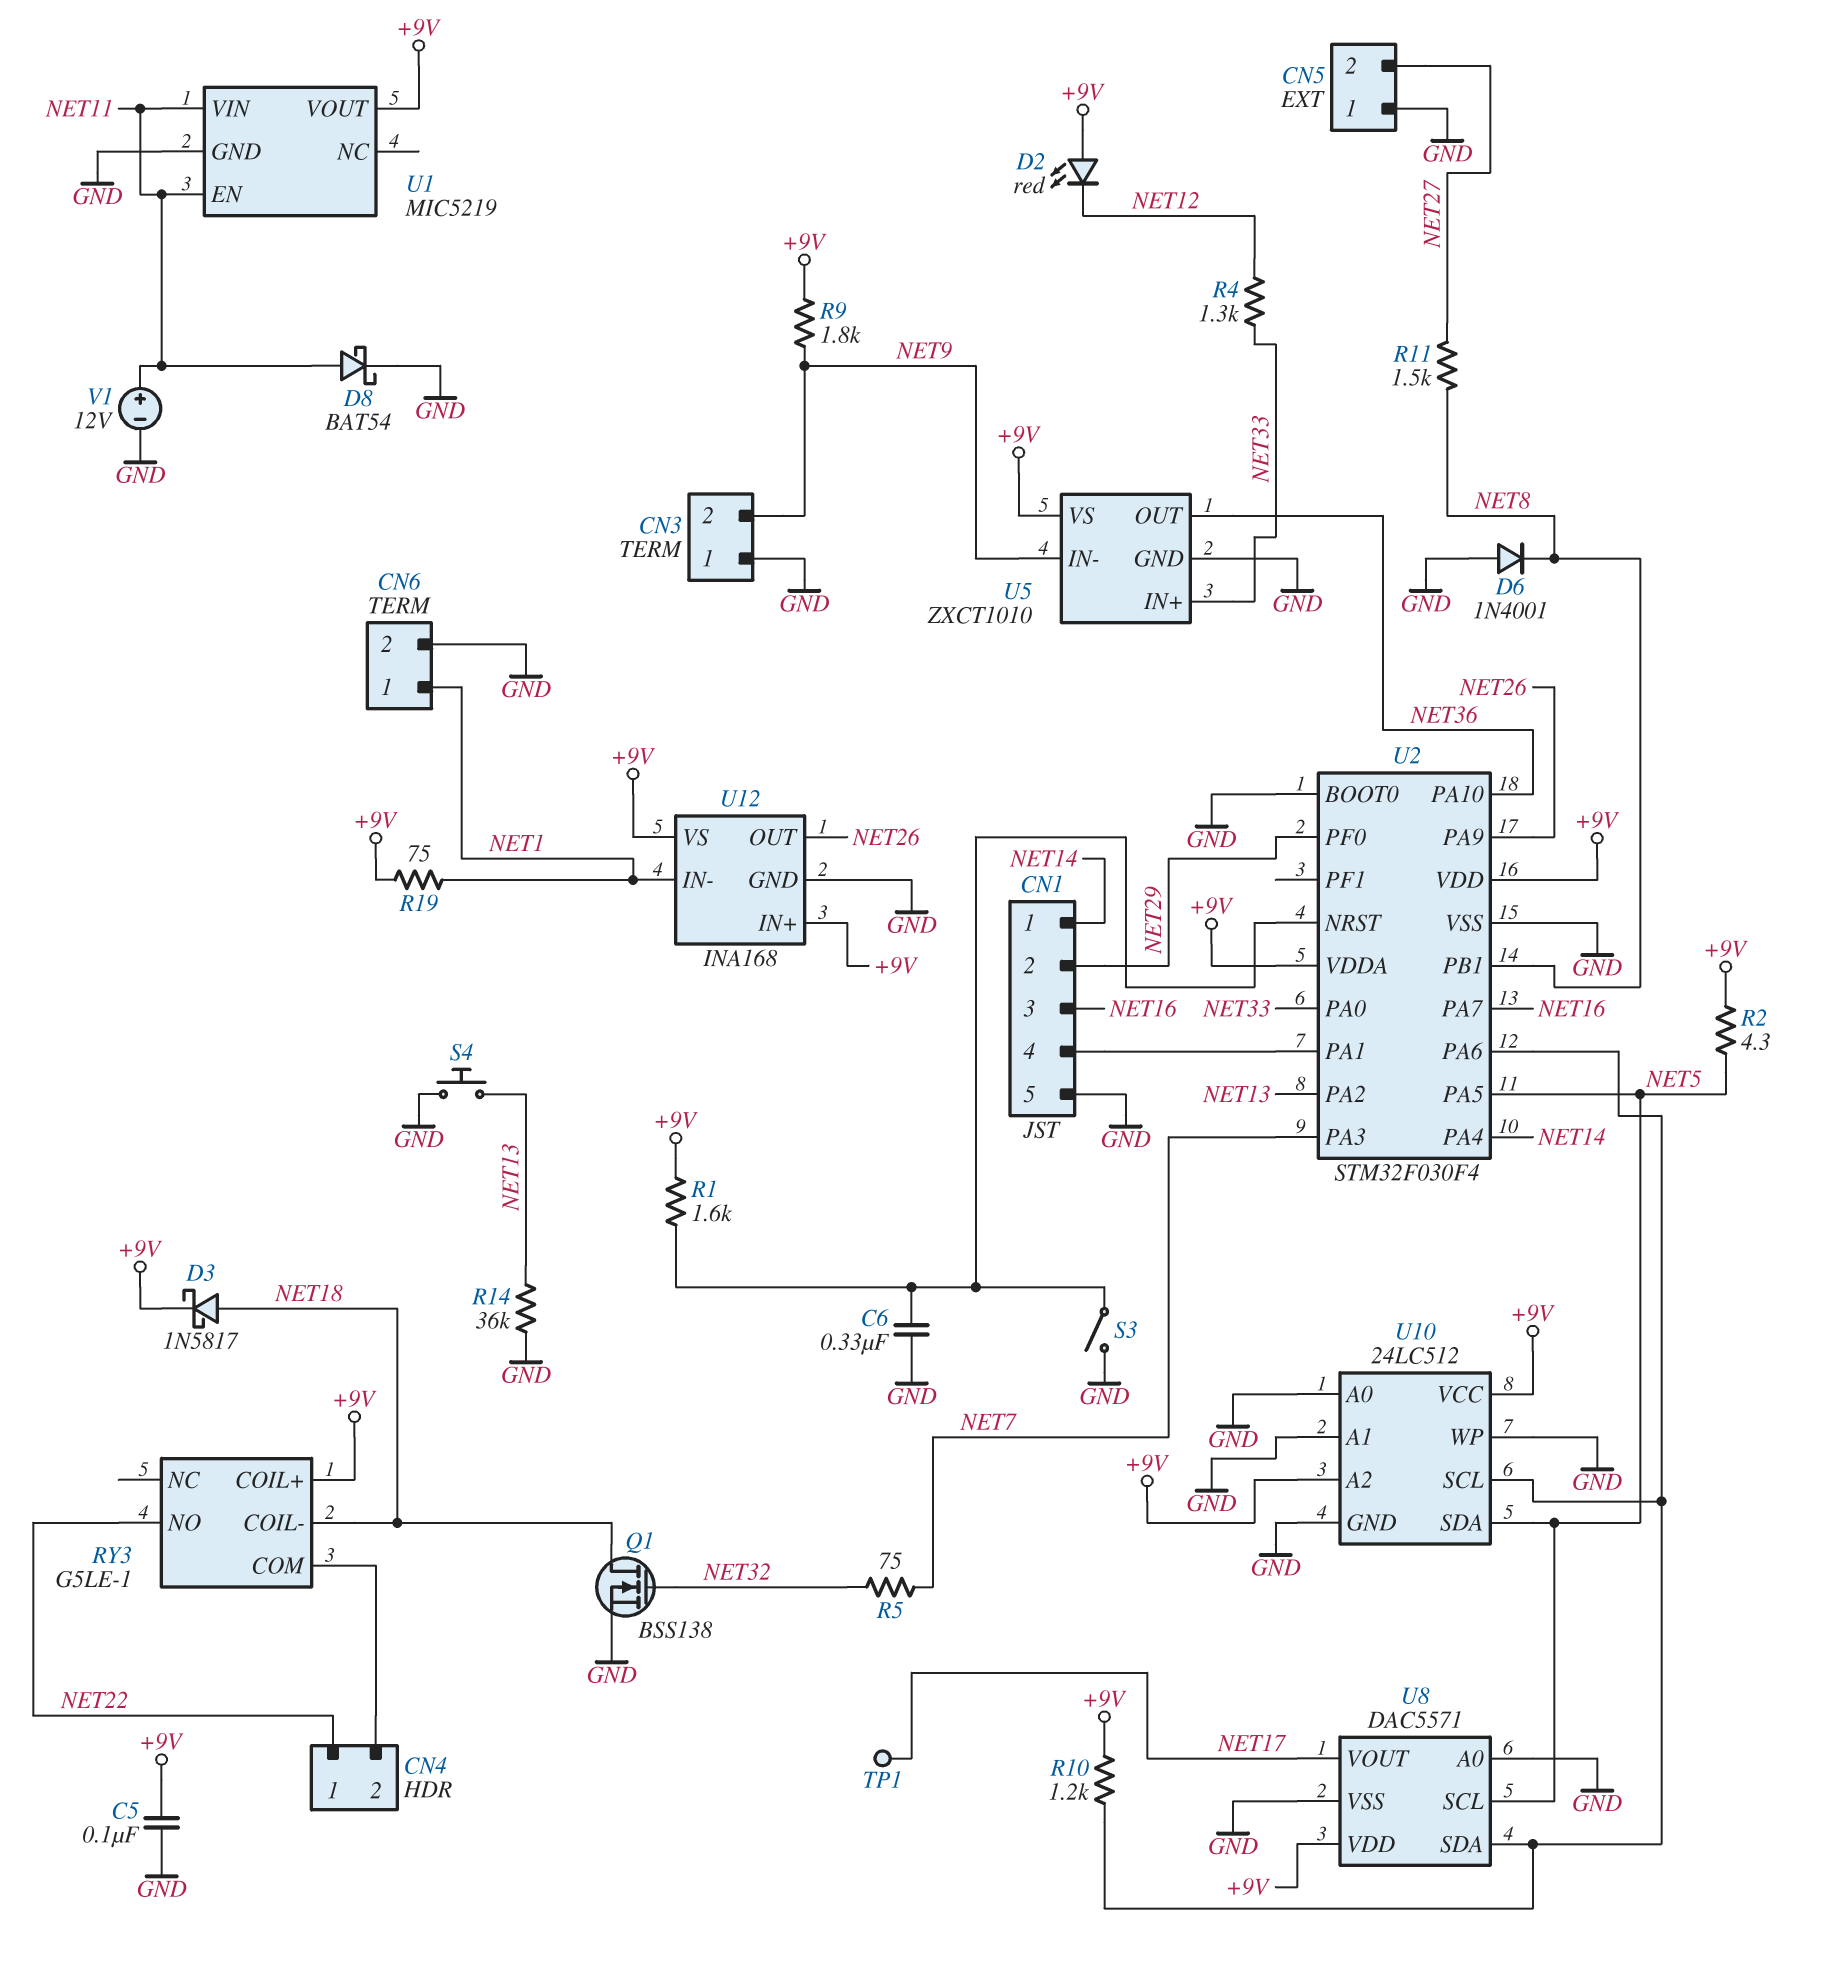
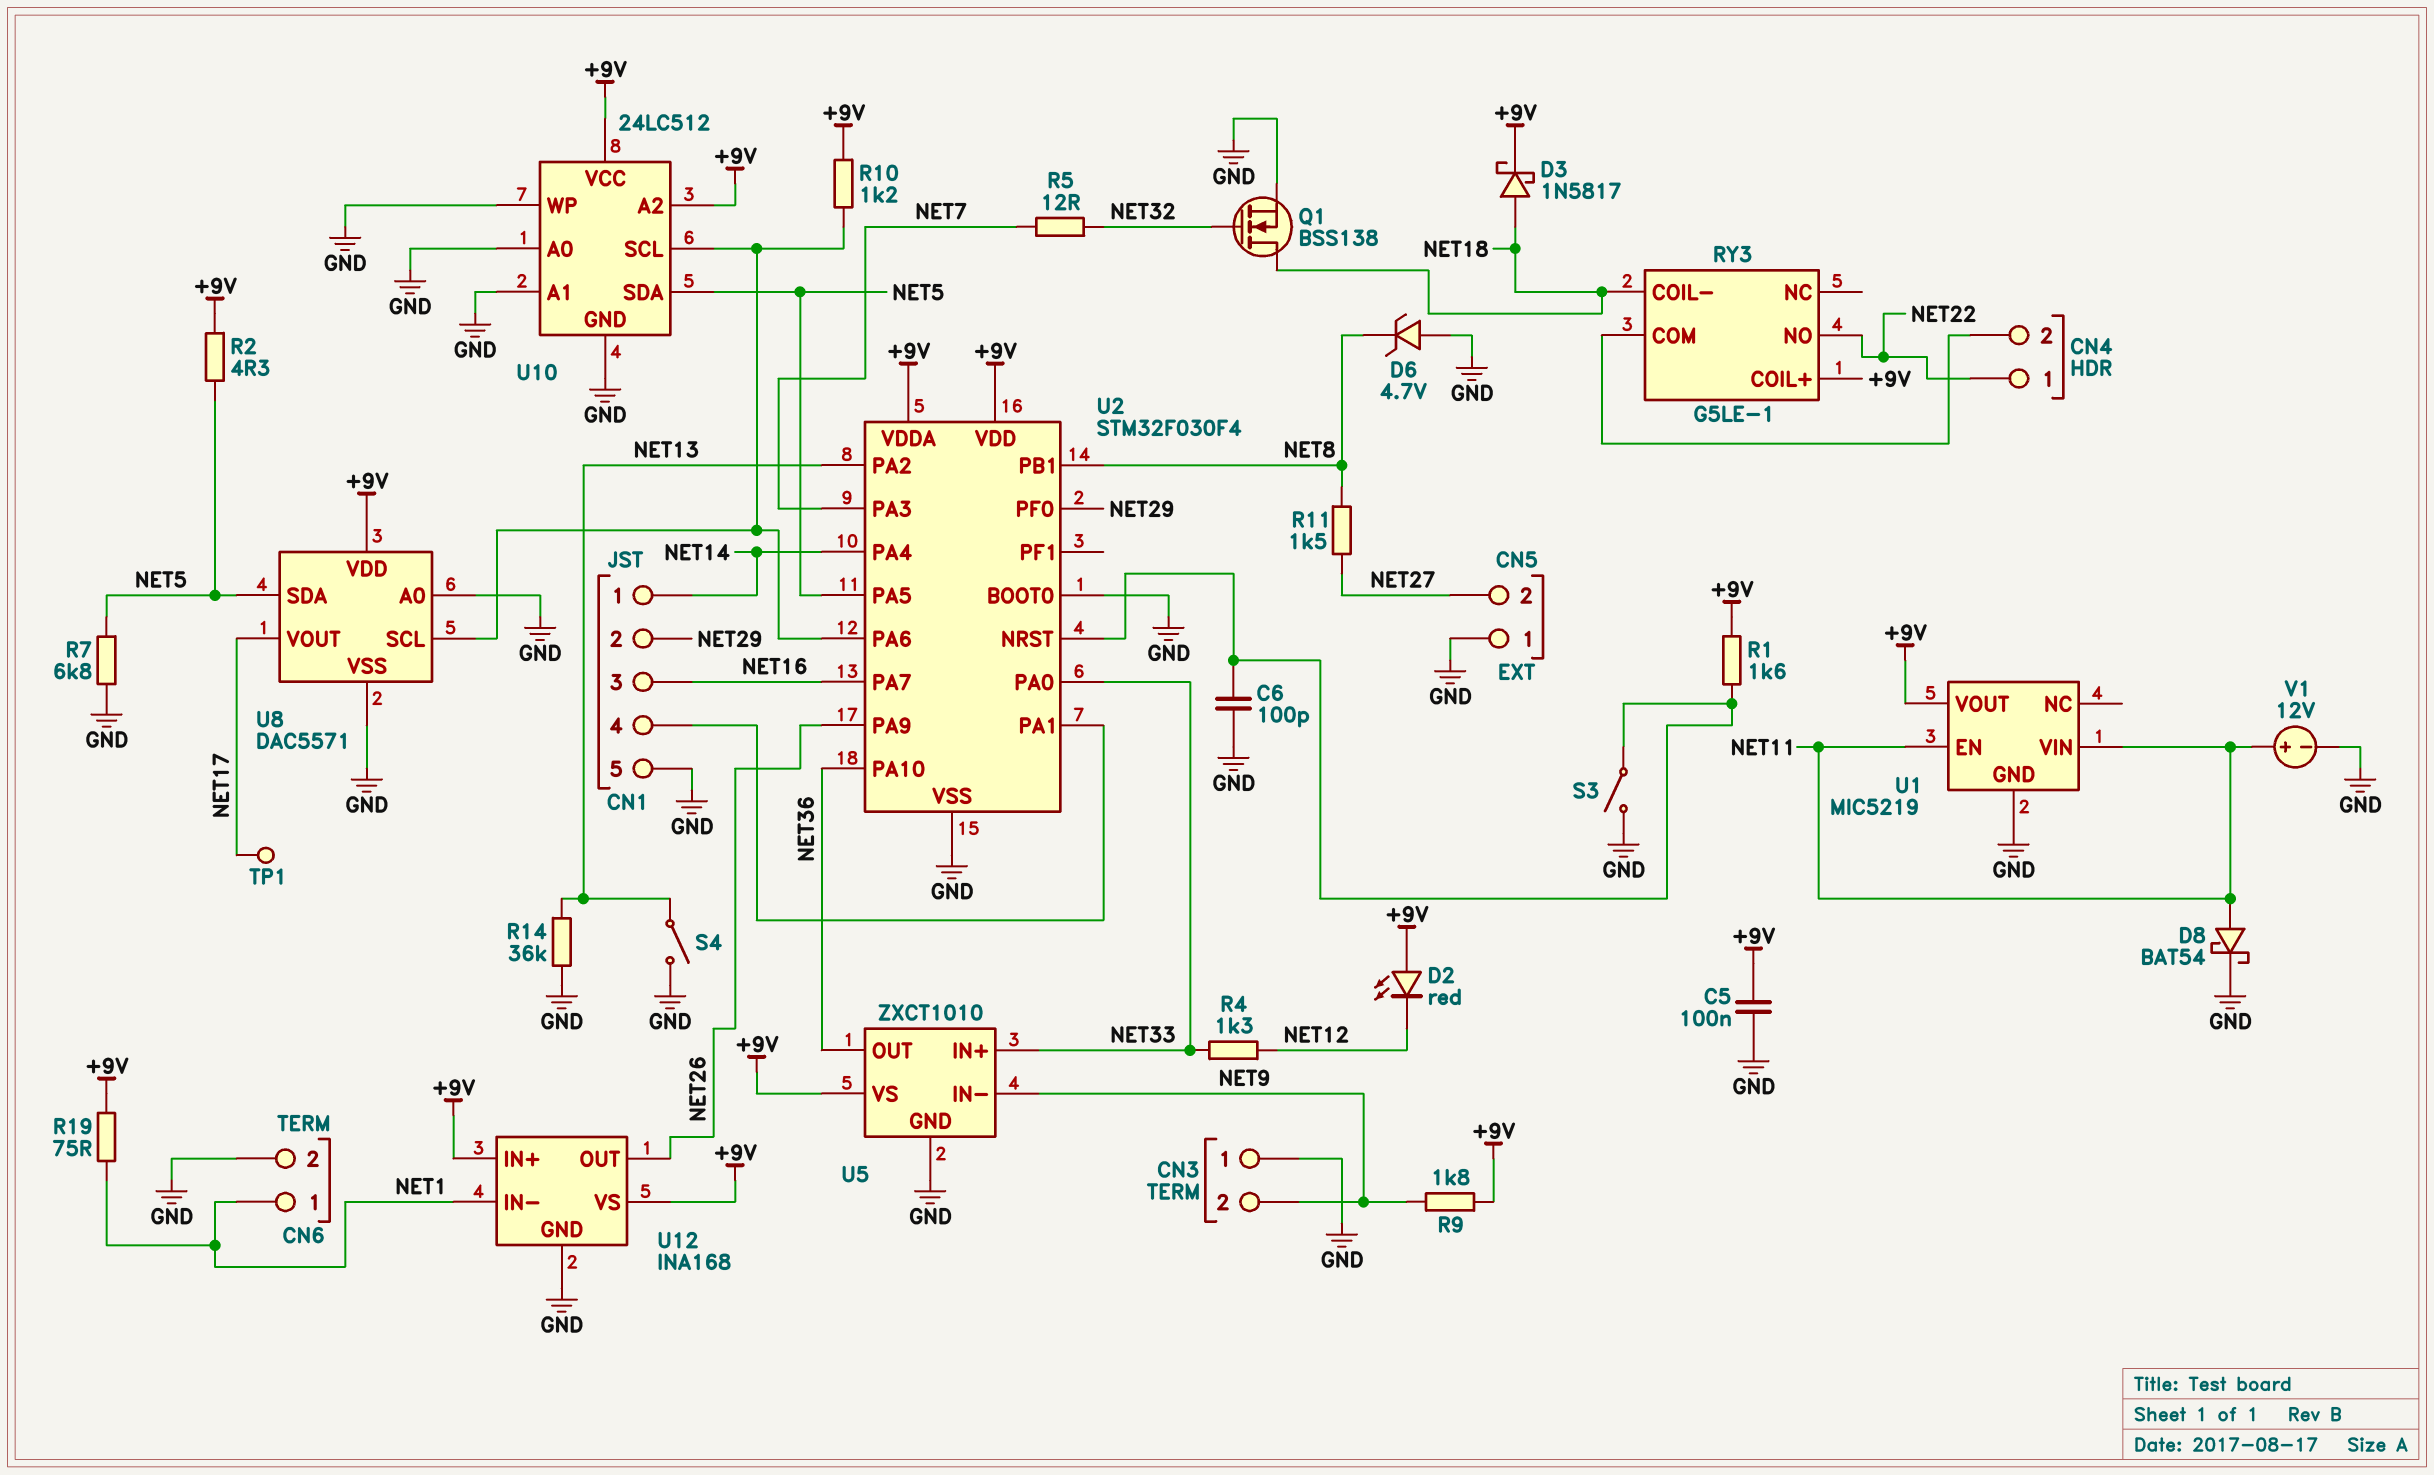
C6: 330nF (GND, U2/NRST) -> 100pF (GND, U2/NRST)
D6: diode 1N4001 (A GND, K NET8) -> zener 4.7V (A GND, K NET8)
R5: 75 (NET7, NET32) -> 12 (NET7, NET32)
R7: none -> 6.8k (GND, NET5)
S4: button (GND, NET13) -> switch (GND, NET13)
U8 pin SCL: NET5 -> U2/PA6
U8 pin SDA: U2/PA6 -> NET5

